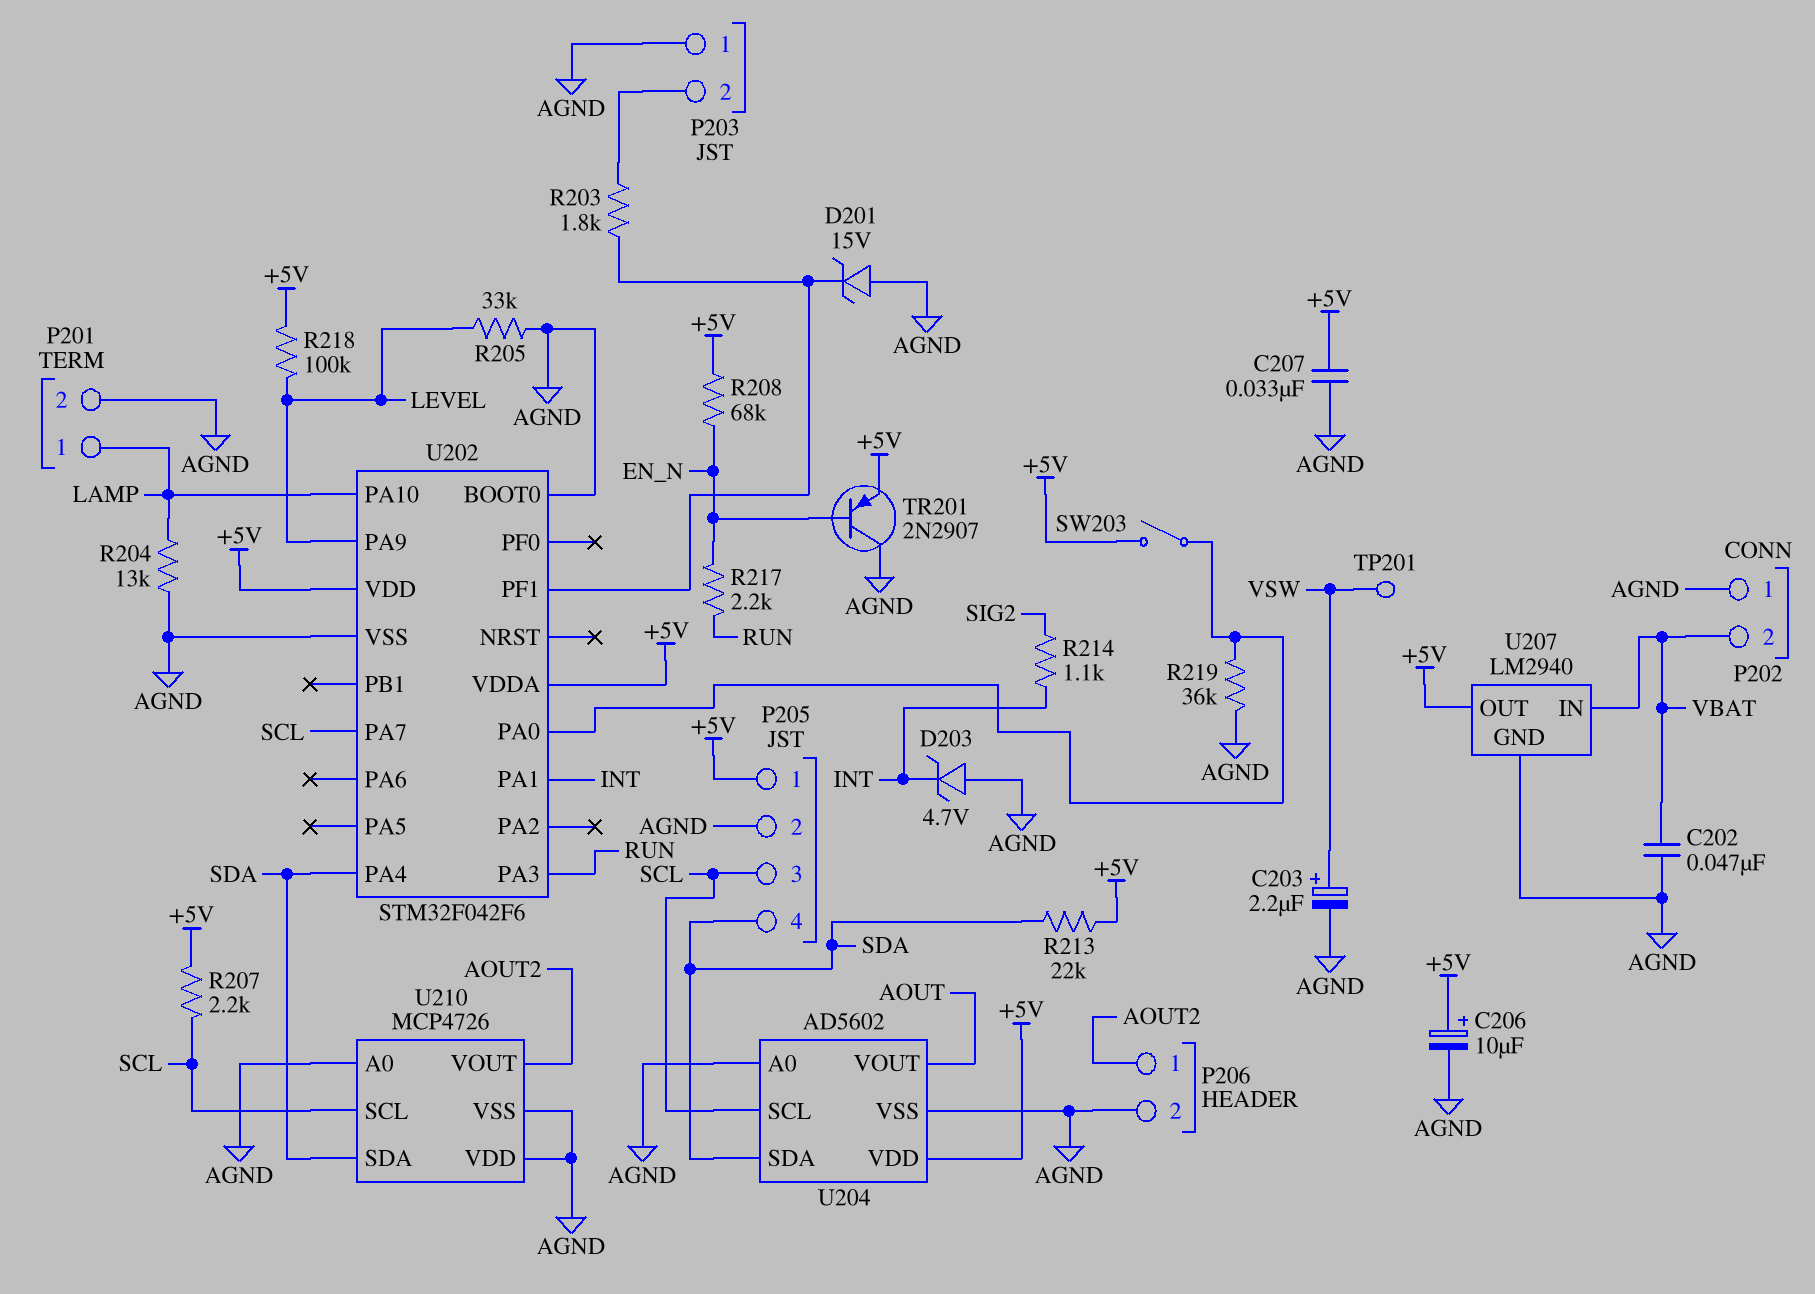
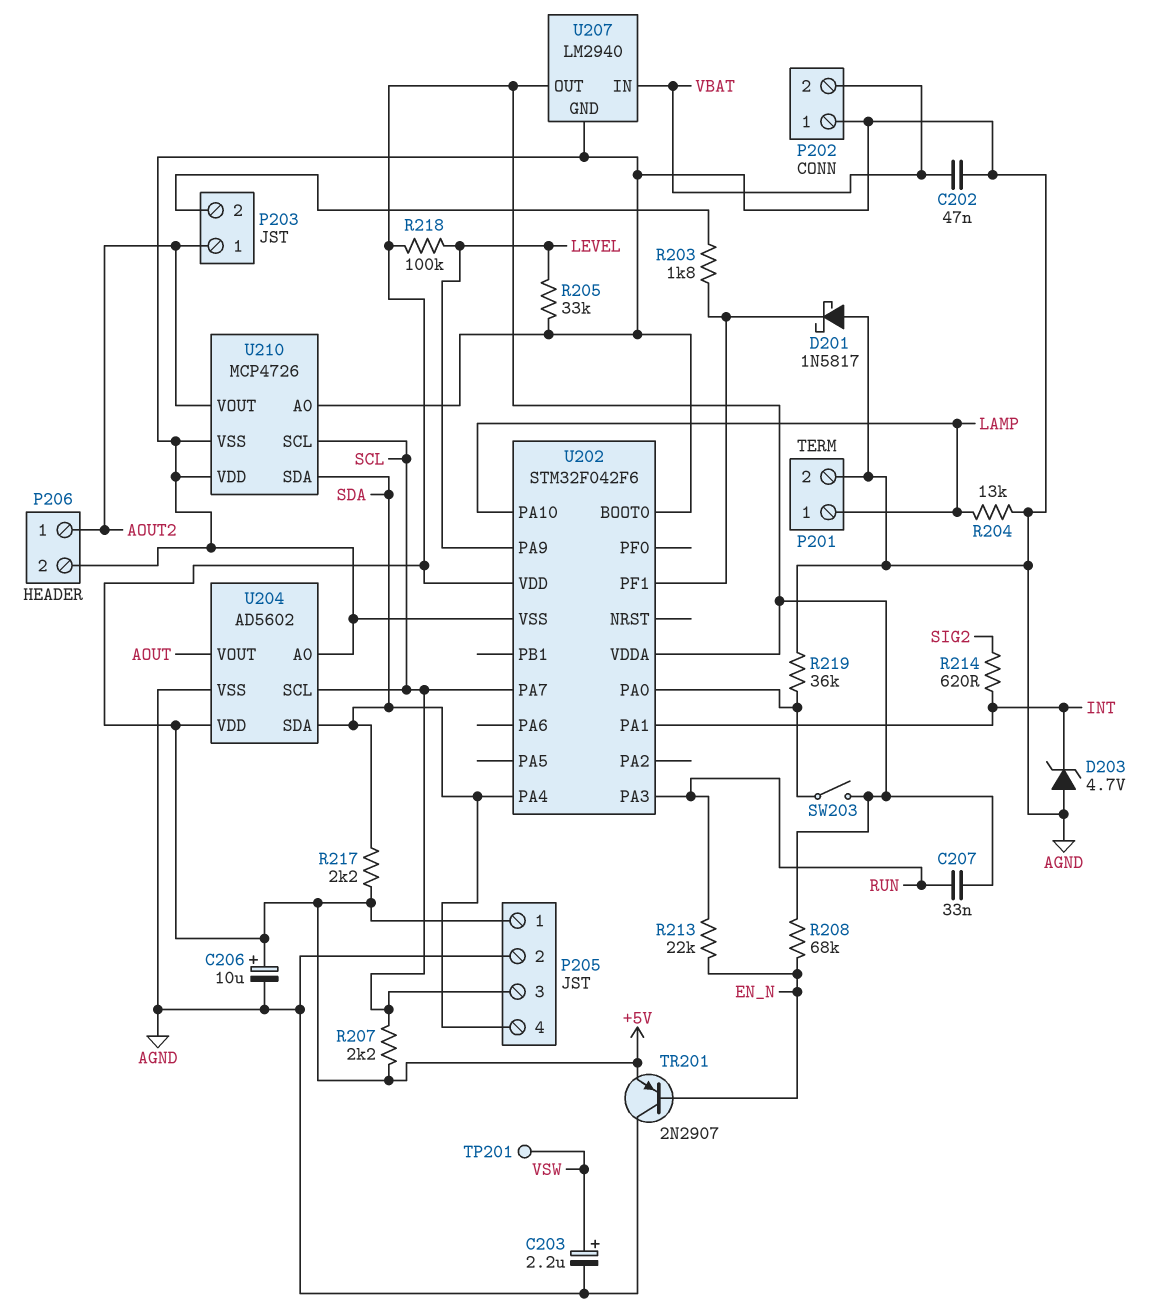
C207: 33nF (+5V, AGND) -> 33nF (+5V, RUN)
D201: zener 15V (A AGND, K U202/PF1) -> schottky 1N5817 (A AGND, K U202/PF1)
P203 pin 1: AGND -> AOUT2
R213: 22k (+5V, SDA) -> 22k (EN_N, RUN)
R214: 1.1k (INT, SIG2) -> 620 (INT, SIG2)
R217: 2.2k (EN_N, RUN) -> 2.2k (+5V, SDA)

